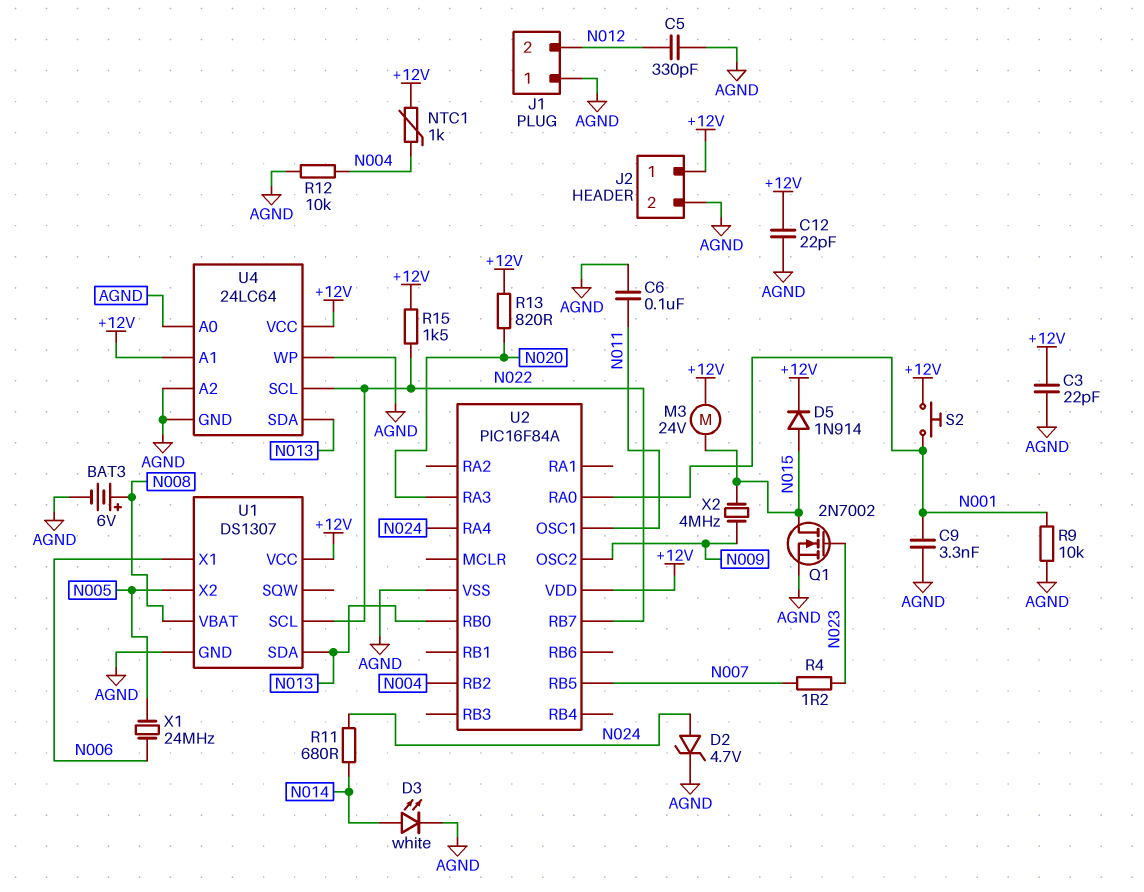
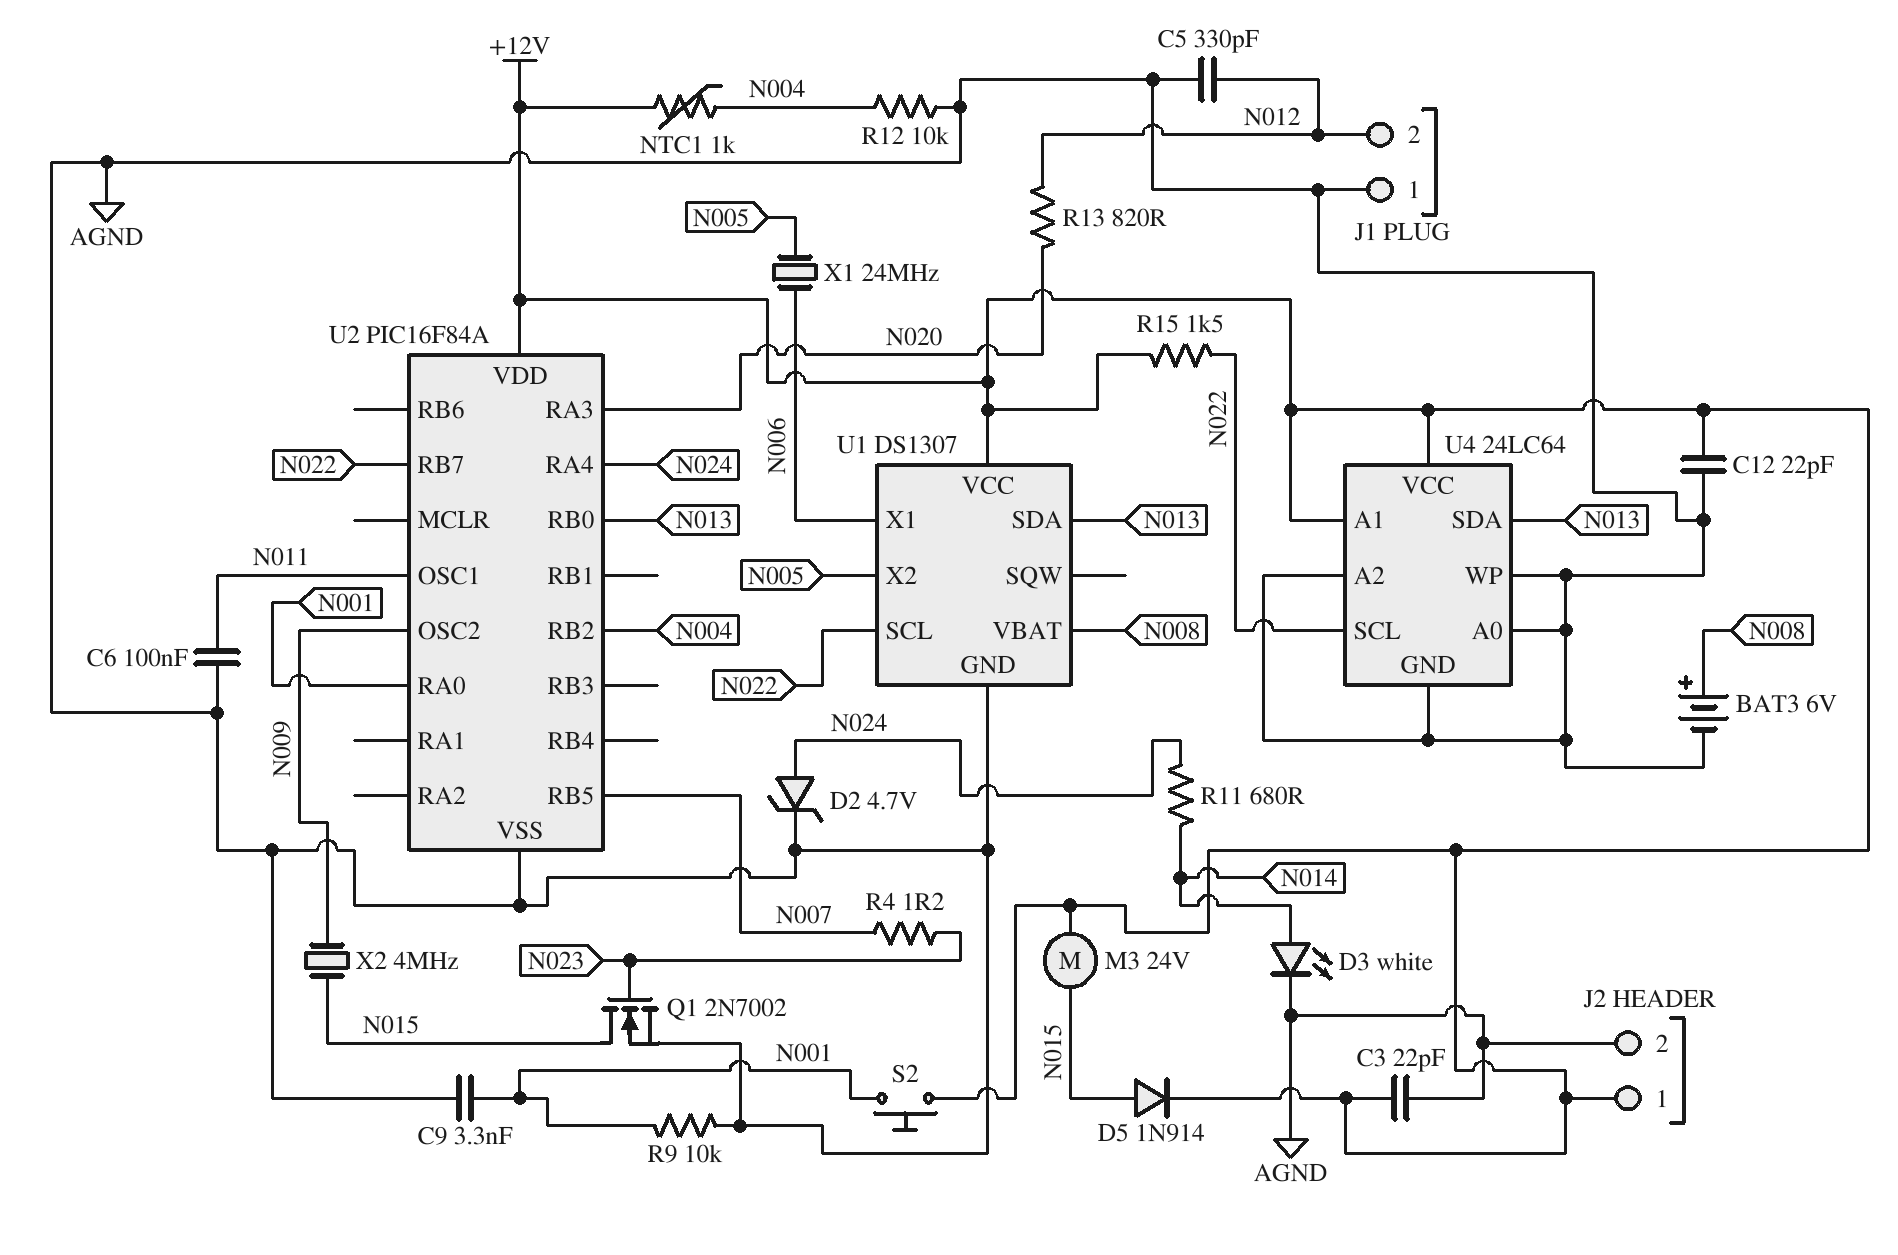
R13: 820 (+12V, N020) -> 820 (N012, N020)

